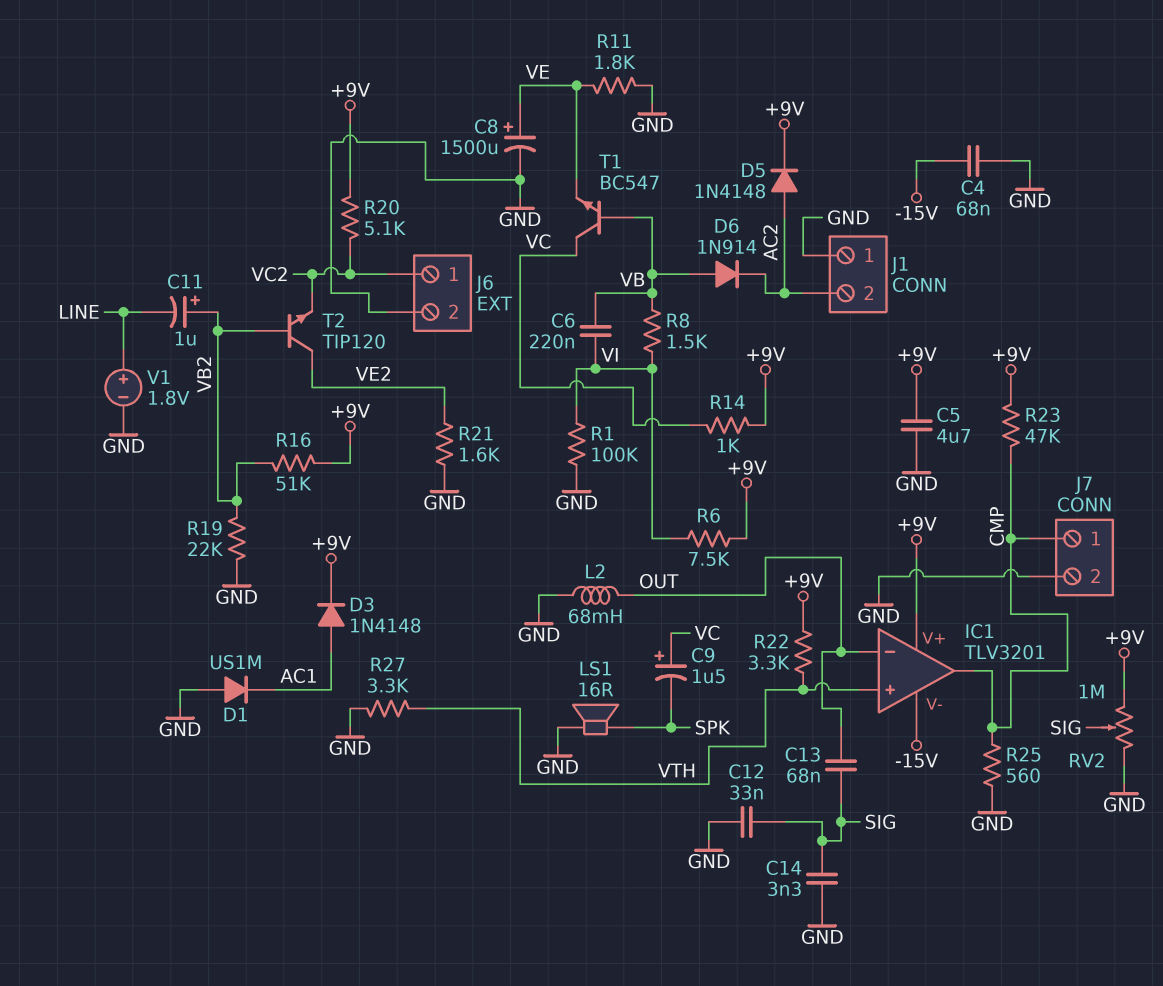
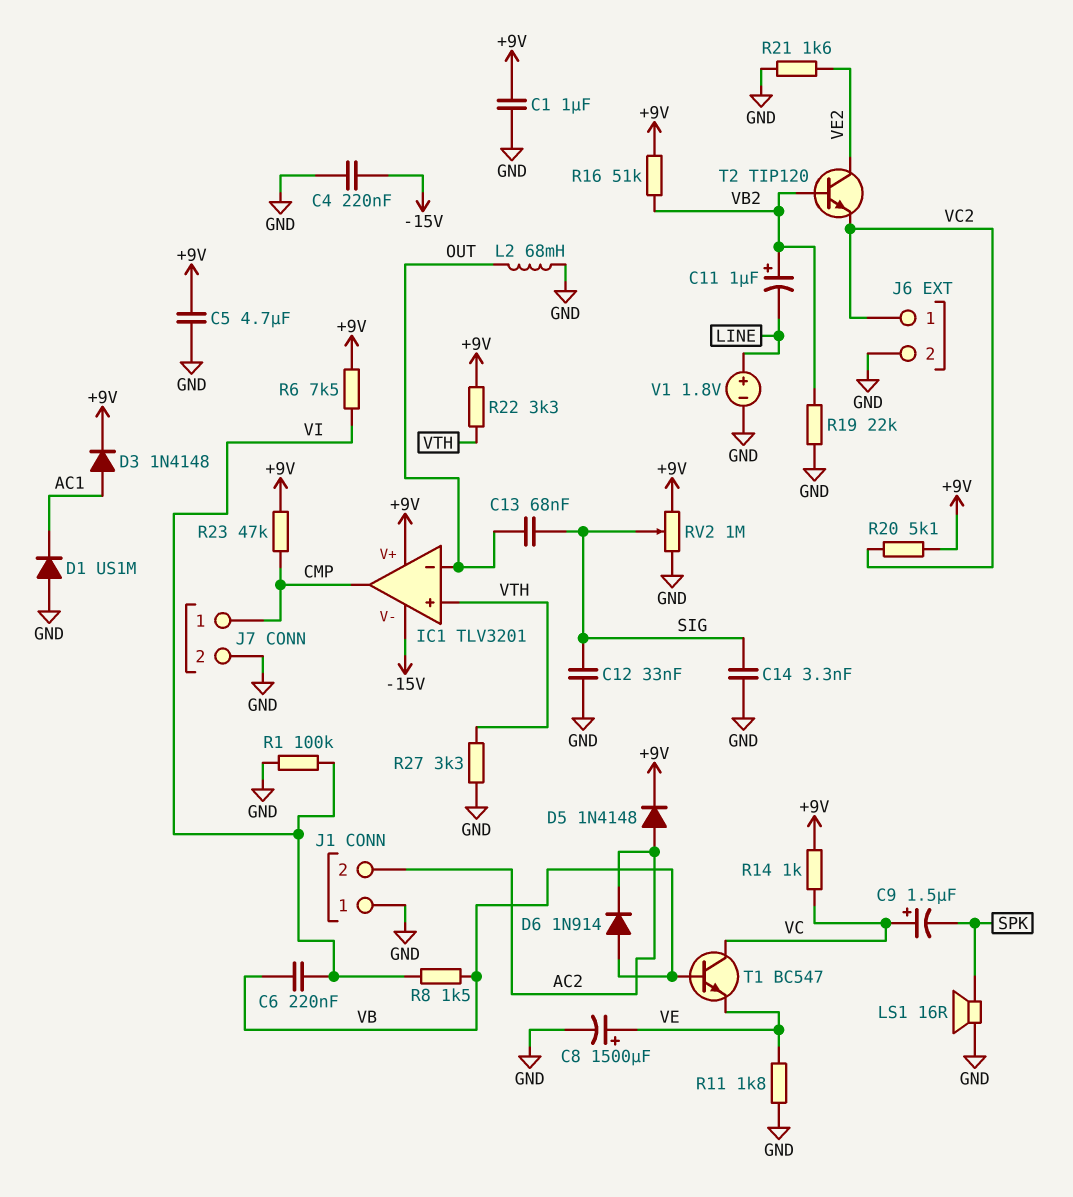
C1: none -> 1uF (+9V, GND)
C4: 68nF (-15V, GND) -> 220nF (-15V, GND)
R25: 560 (CMP, GND) -> none

